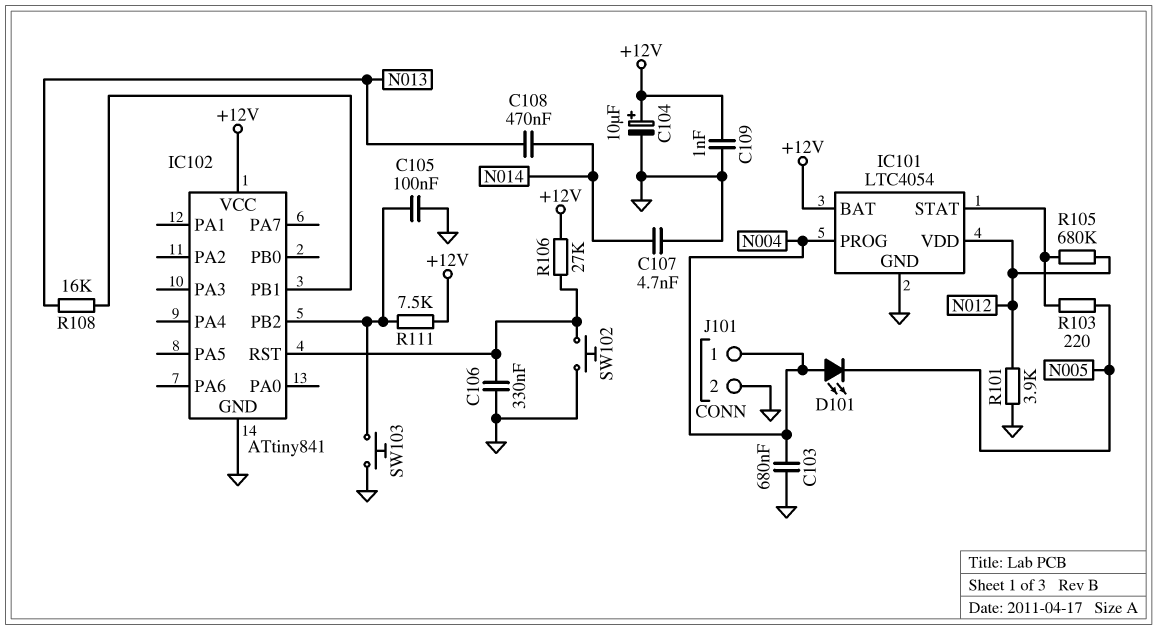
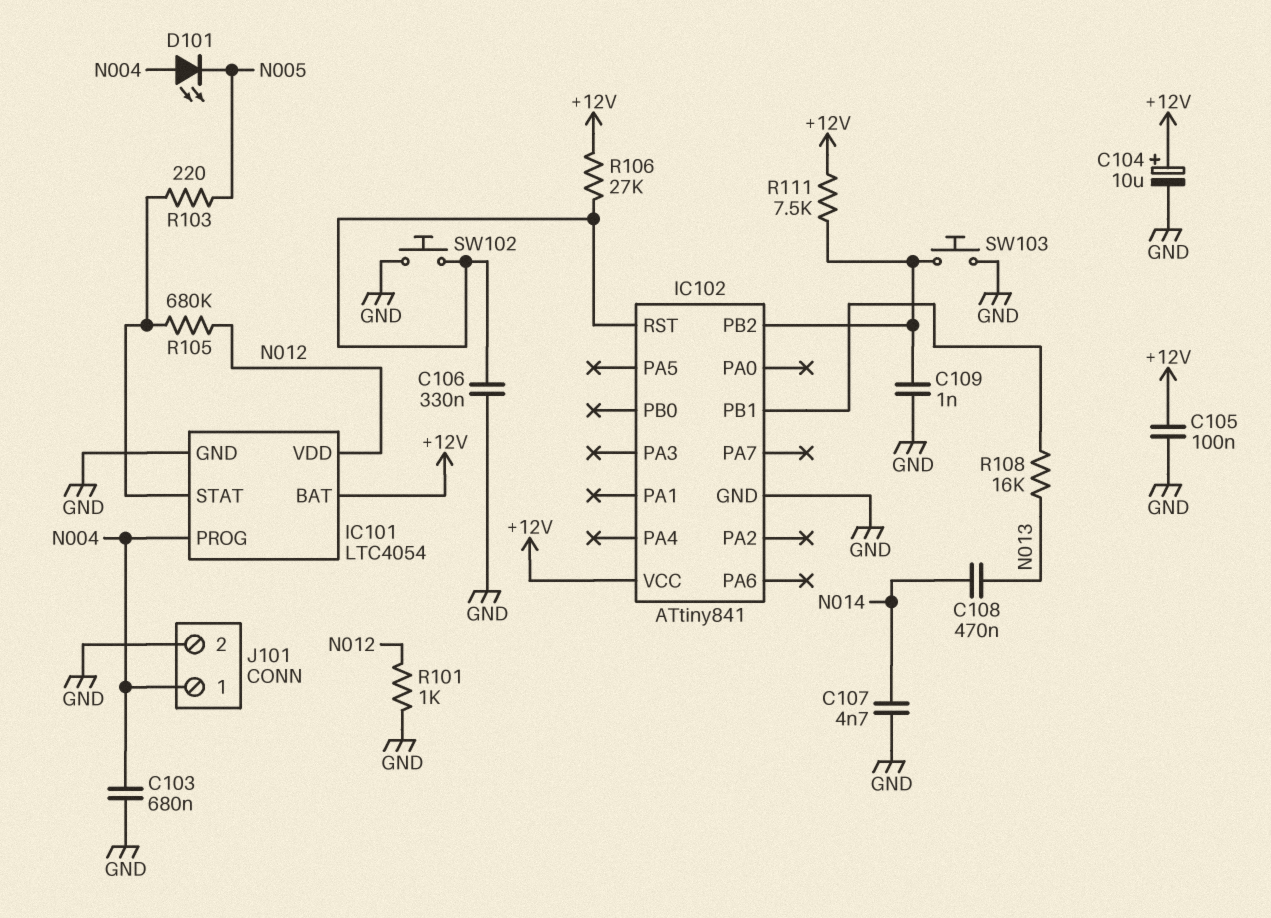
C105: 100nF (GND, IC102/PB2) -> 100nF (+12V, GND)
C109: 1nF (+12V, GND) -> 1nF (GND, IC102/PB2)
R101: 3.9k (GND, N012) -> 1k (GND, N012)

